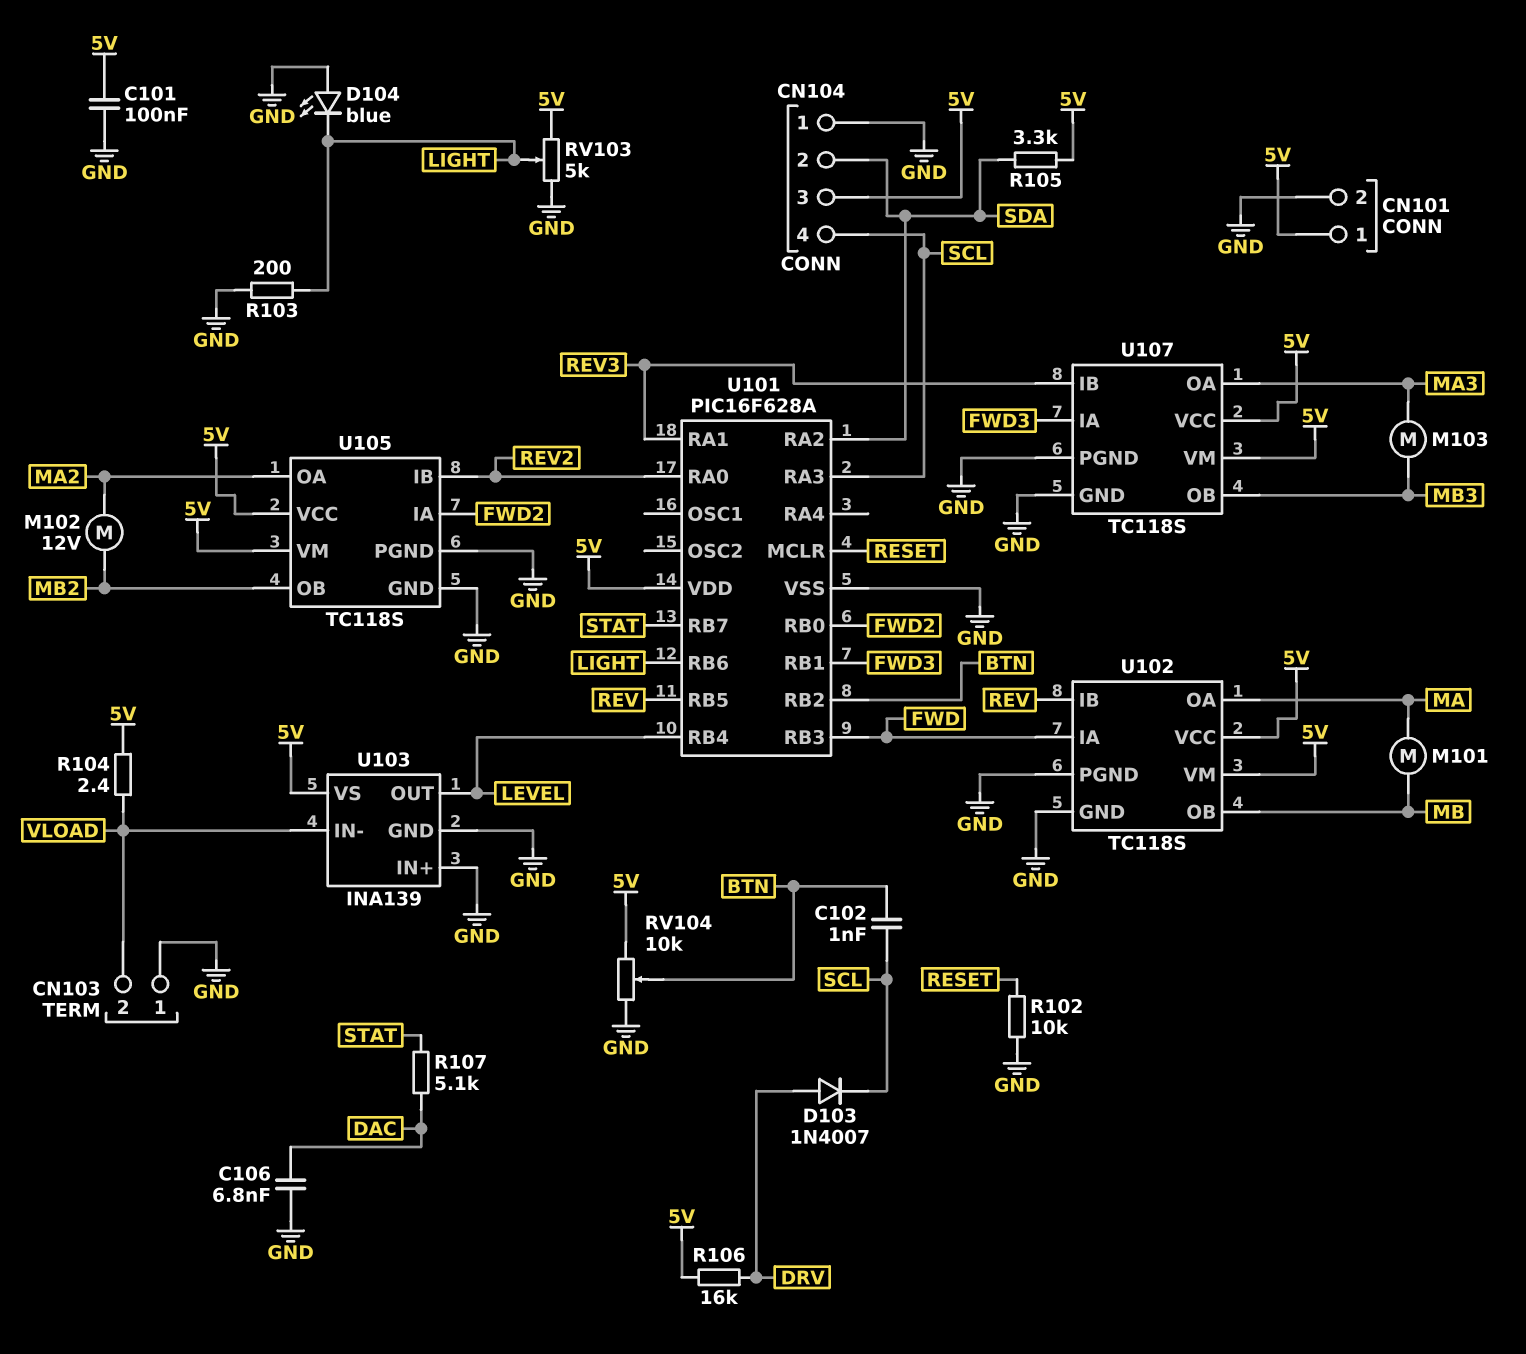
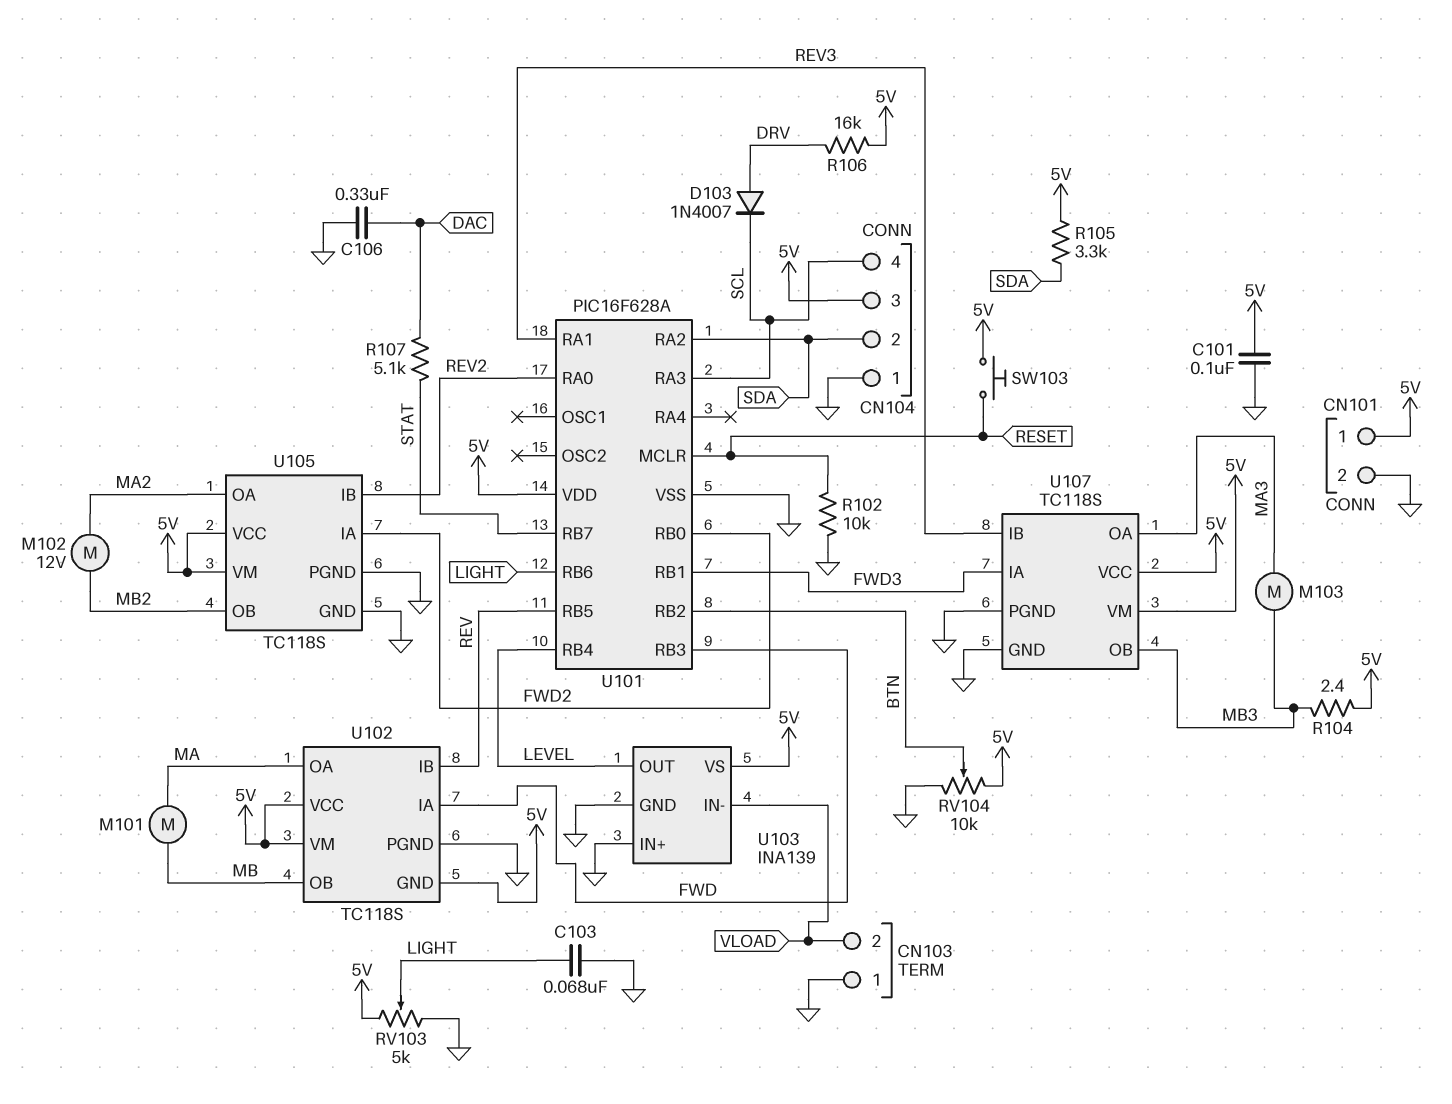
C102: 1nF (BTN, SCL) -> none
C103: none -> 68nF (GND, LIGHT)
C106: 6.8nF (DAC, GND) -> 330nF (DAC, GND)
D104: LED blue (A GND, K LIGHT) -> none
R103: 200 (GND, LIGHT) -> none
R104: 2.4 (5V, VLOAD) -> 2.4 (5V, MB3)
SW103: none -> button (5V, RESET)
U102 pin GND: GND -> 5V

